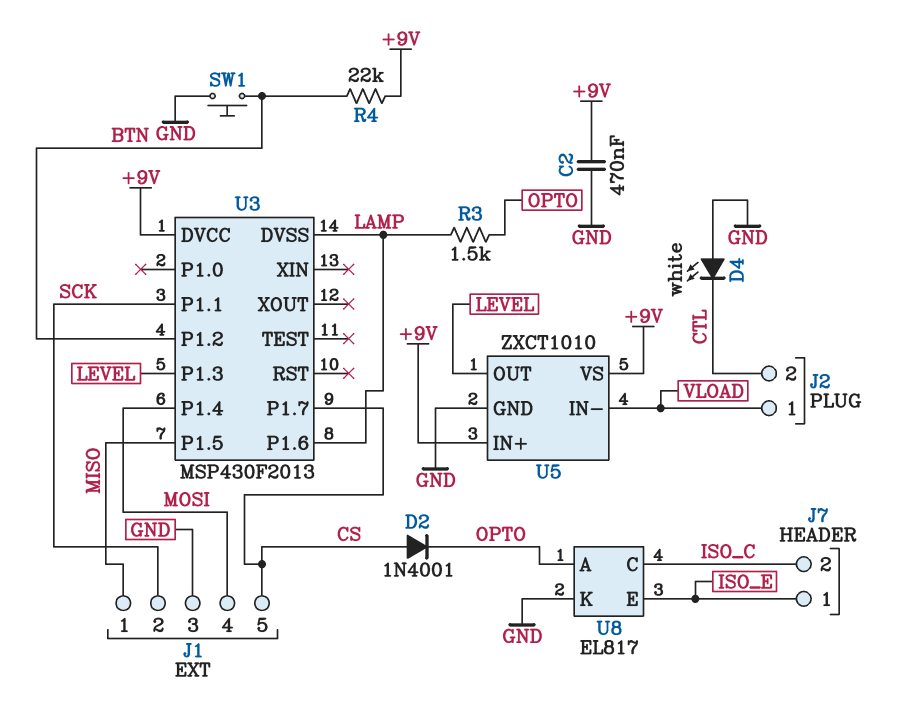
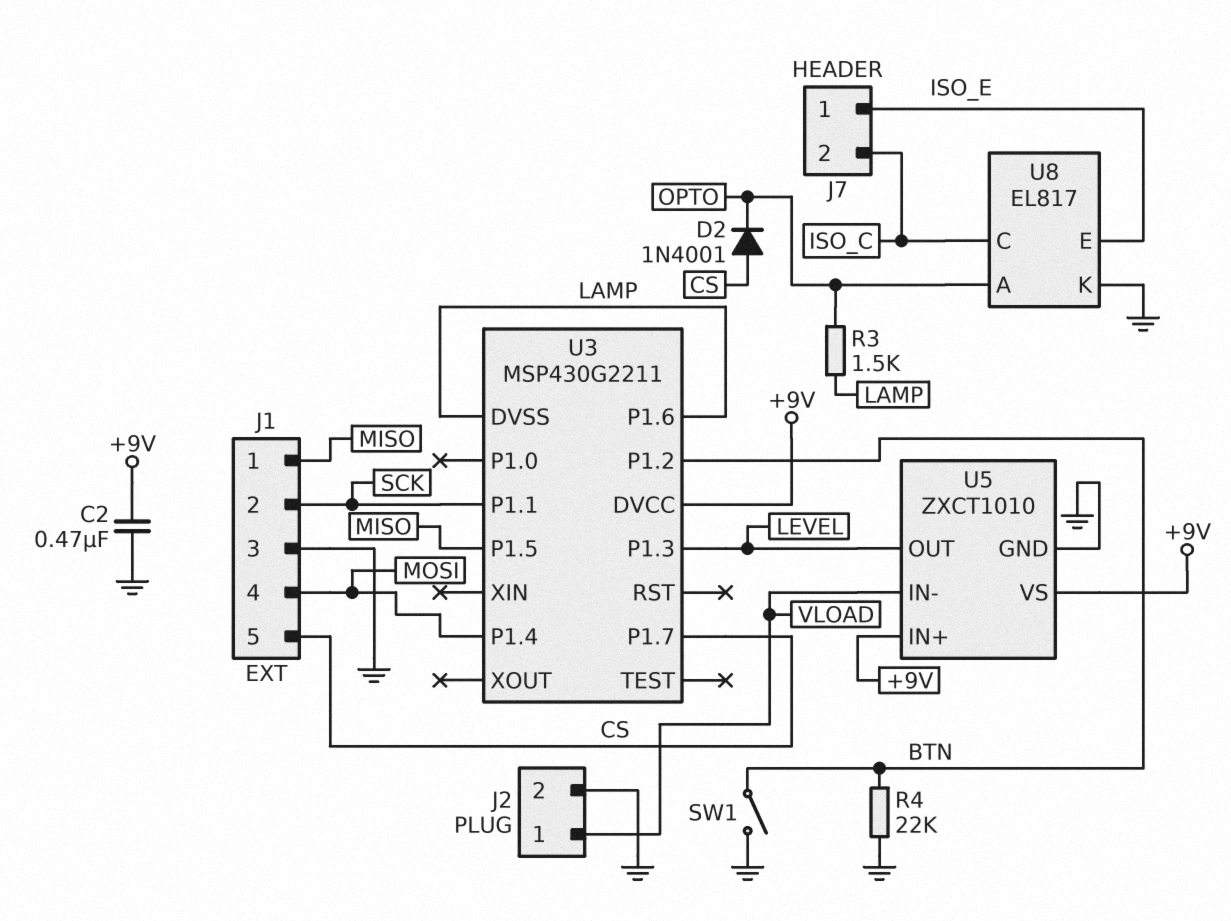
D4: LED white (A GND, K CTL) -> none
J2 pin 2: CTL -> GND
R4: 22k (+9V, BTN) -> 22k (BTN, GND)
SW1: button (BTN, GND) -> switch (BTN, GND)
U3: MSP430F2013 -> MSP430G2211

